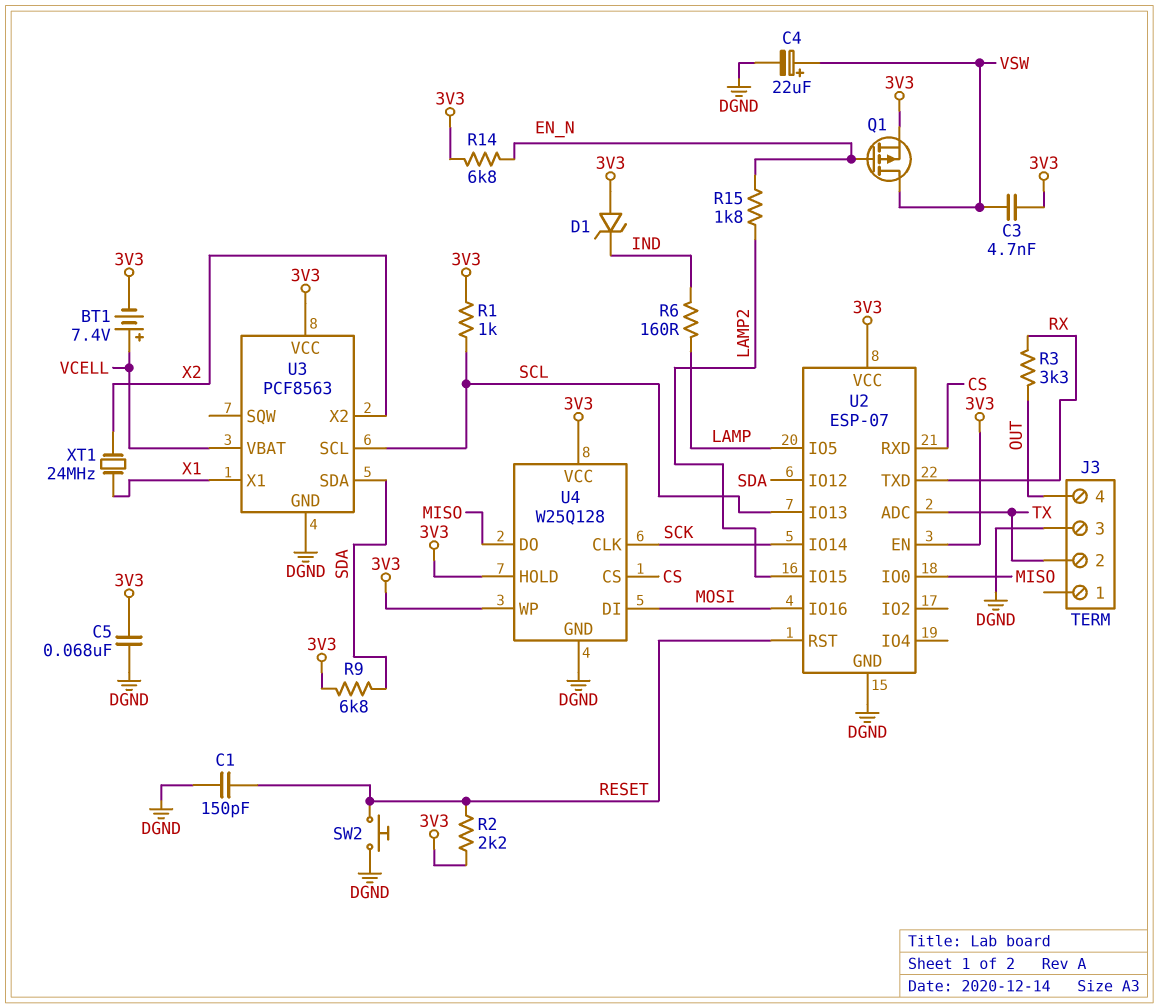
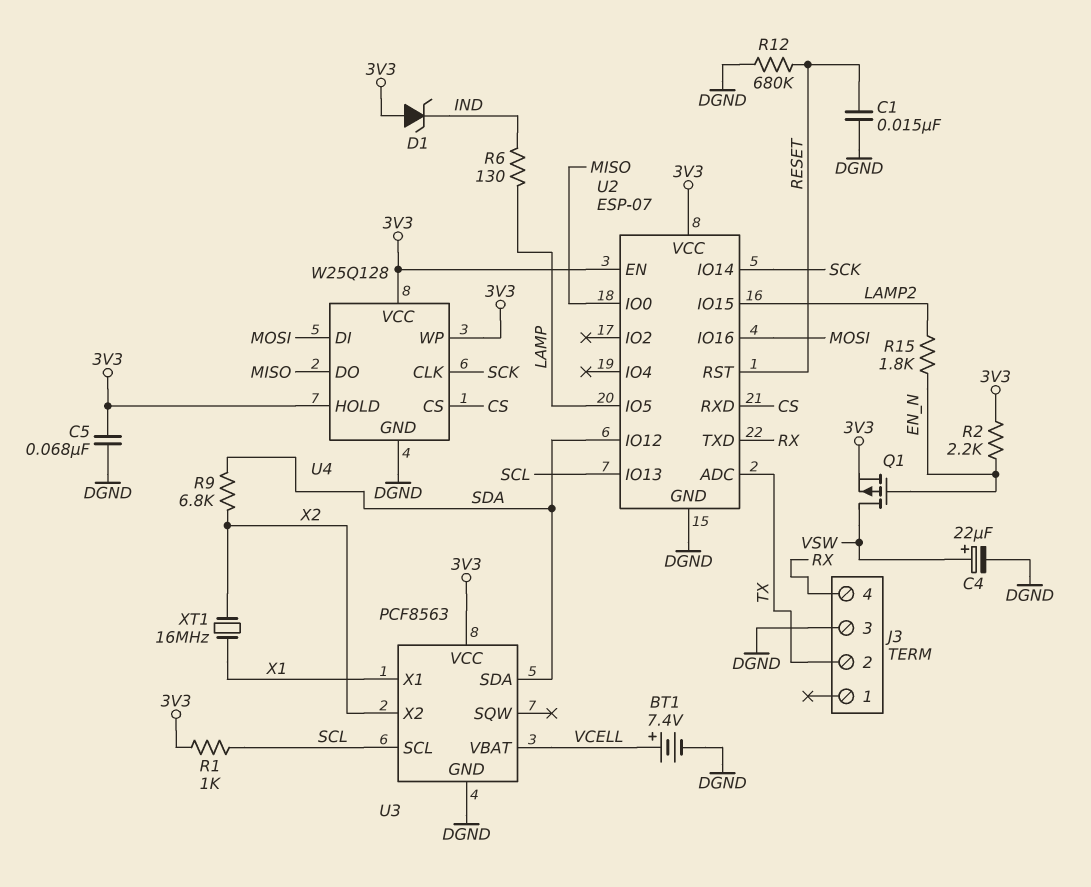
BT1: 7.4V (plus VCELL, minus 3V3) -> 7.4V (plus VCELL, minus DGND)
C1: 150pF (DGND, RESET) -> 15nF (DGND, RESET)
C3: 4.7nF (3V3, VSW) -> none
J3 pin 4: OUT -> RX
R2: 2.2k (3V3, RESET) -> 2.2k (3V3, EN_N)
R3: 3.3k (OUT, RX) -> none
R6: 160 (IND, LAMP) -> 130 (IND, LAMP)
R9: 6.8k (3V3, SDA) -> 6.8k (SDA, X2)
R12: none -> 680k (DGND, RESET)
R14: 6.8k (3V3, EN_N) -> none
SW2: button (DGND, RESET) -> none
XT1: 24MHz (X1, X2) -> 16MHz (X1, X2)

